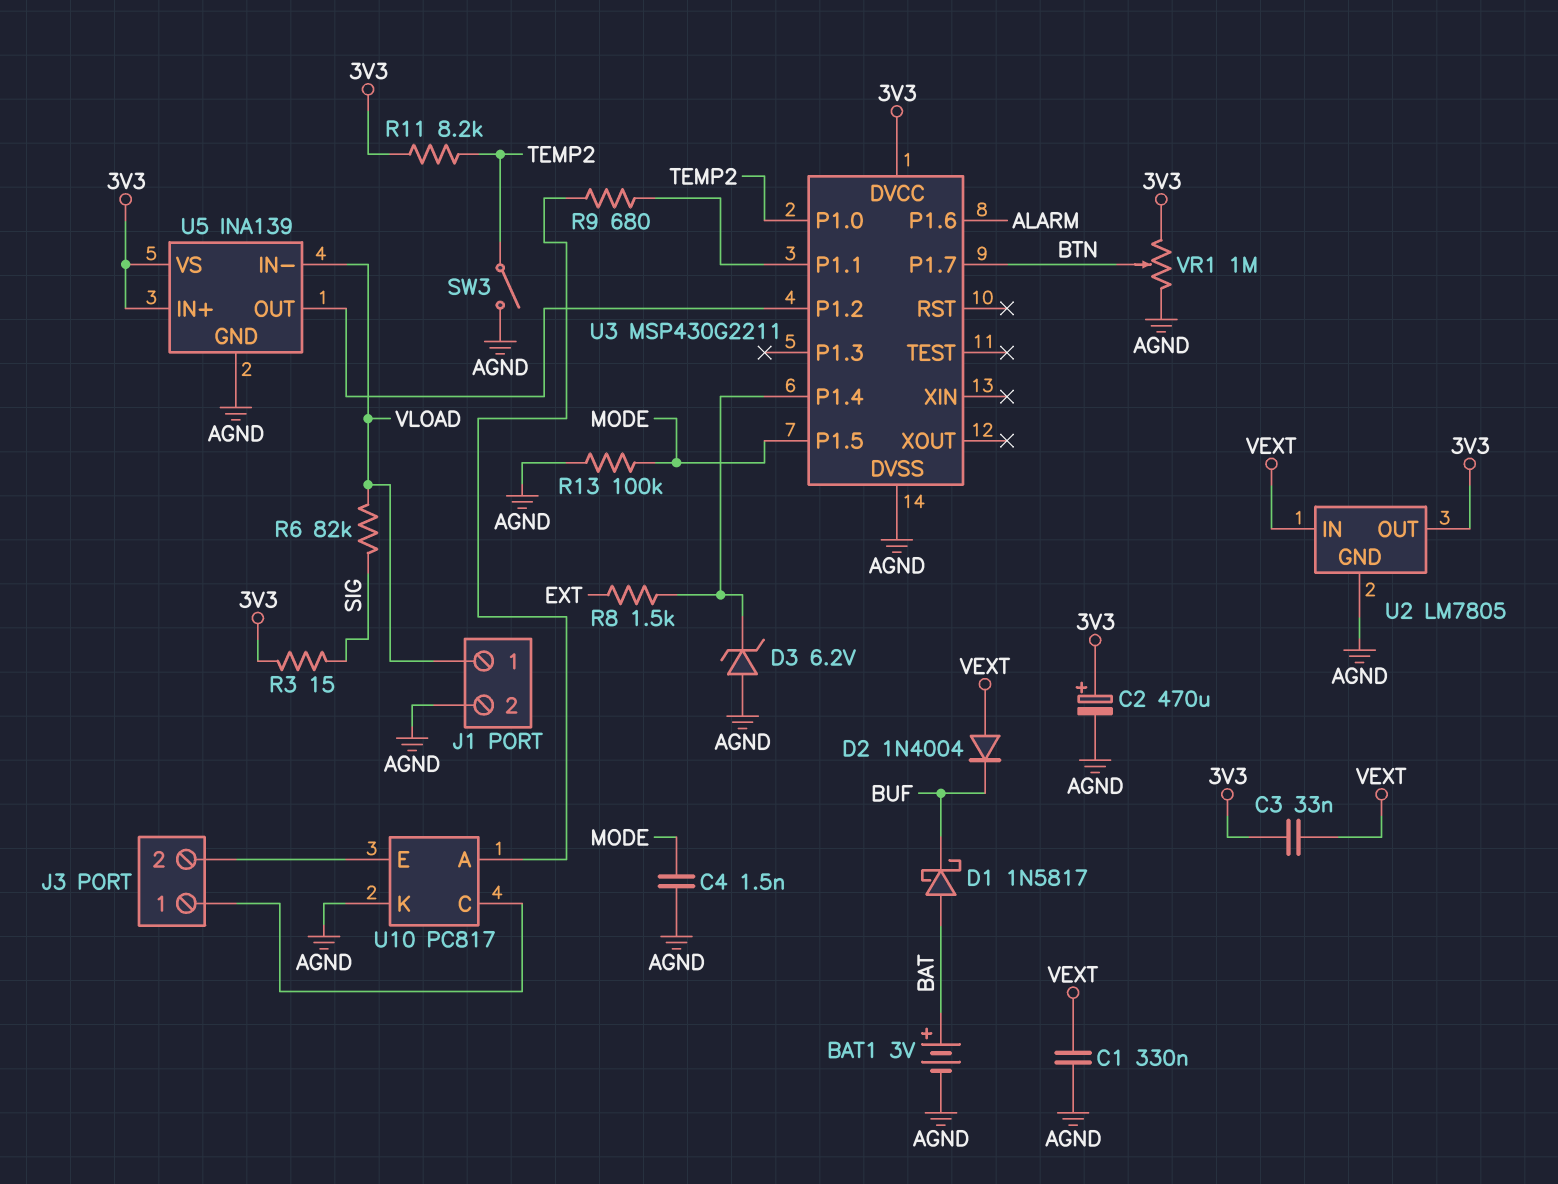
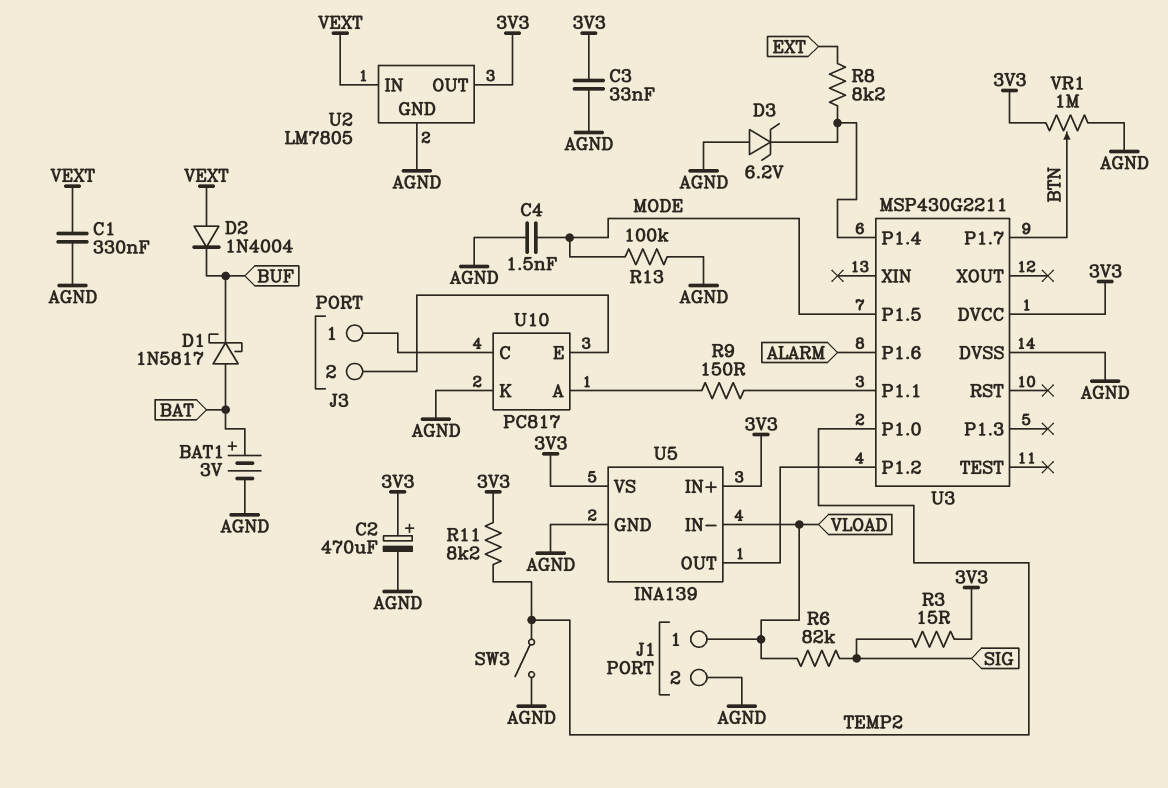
C3: 33nF (3V3, VEXT) -> 33nF (3V3, AGND)
R8: 1.5k (EXT, U3/P1.4) -> 8.2k (EXT, U3/P1.4)
R9: 680 (U3/P1.1, U10/A) -> 150 (U3/P1.1, U10/A)

